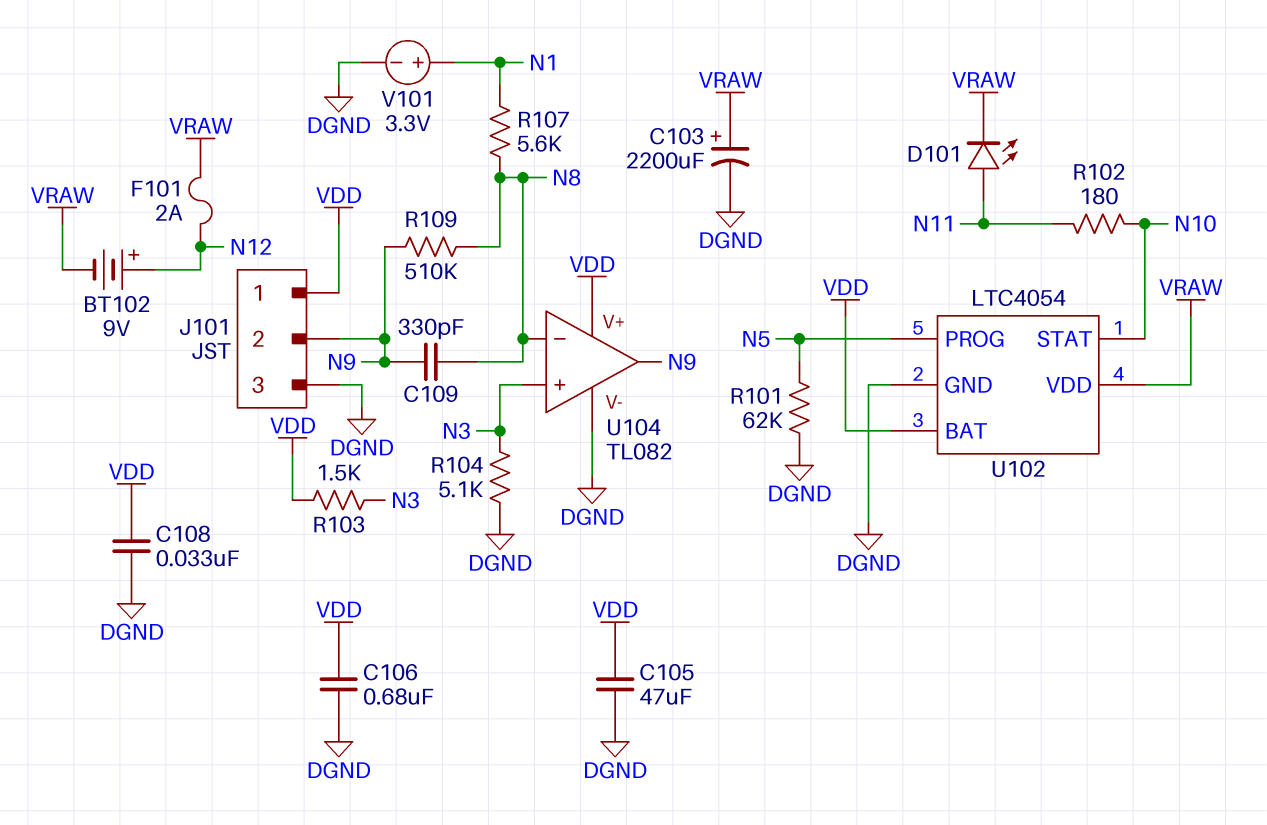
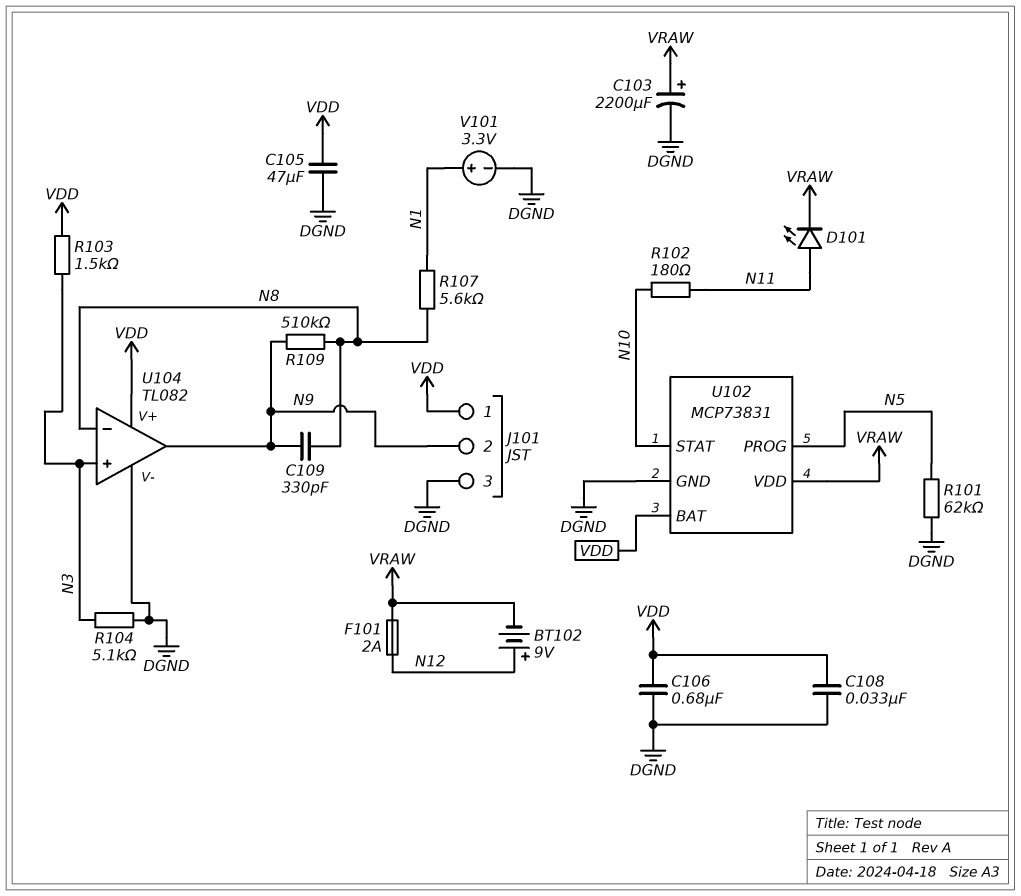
U102: LTC4054 -> MCP73831

